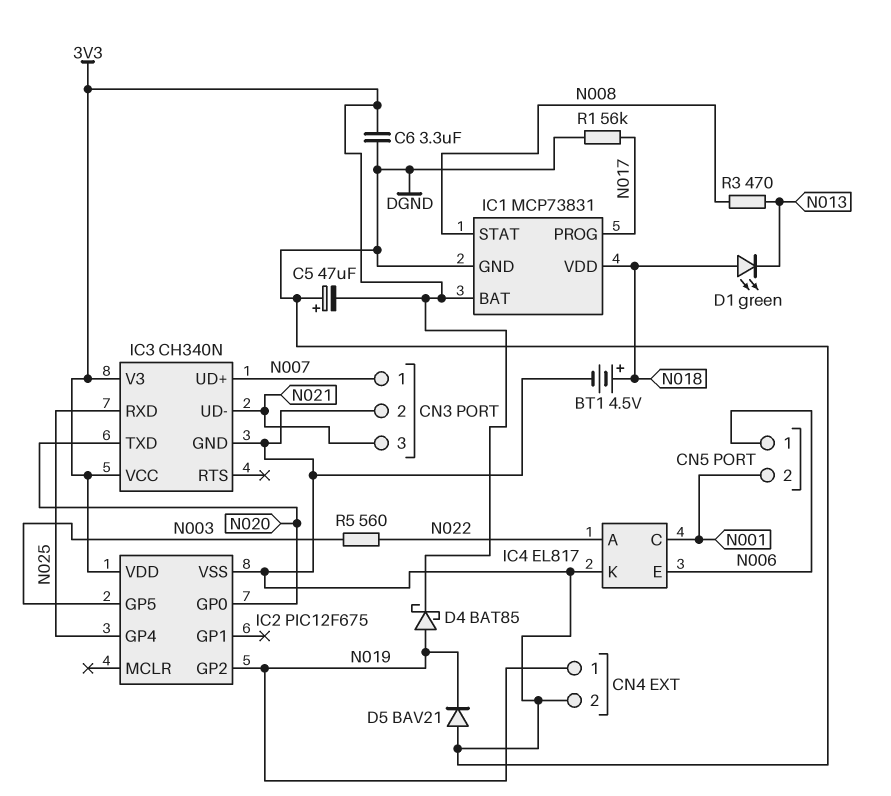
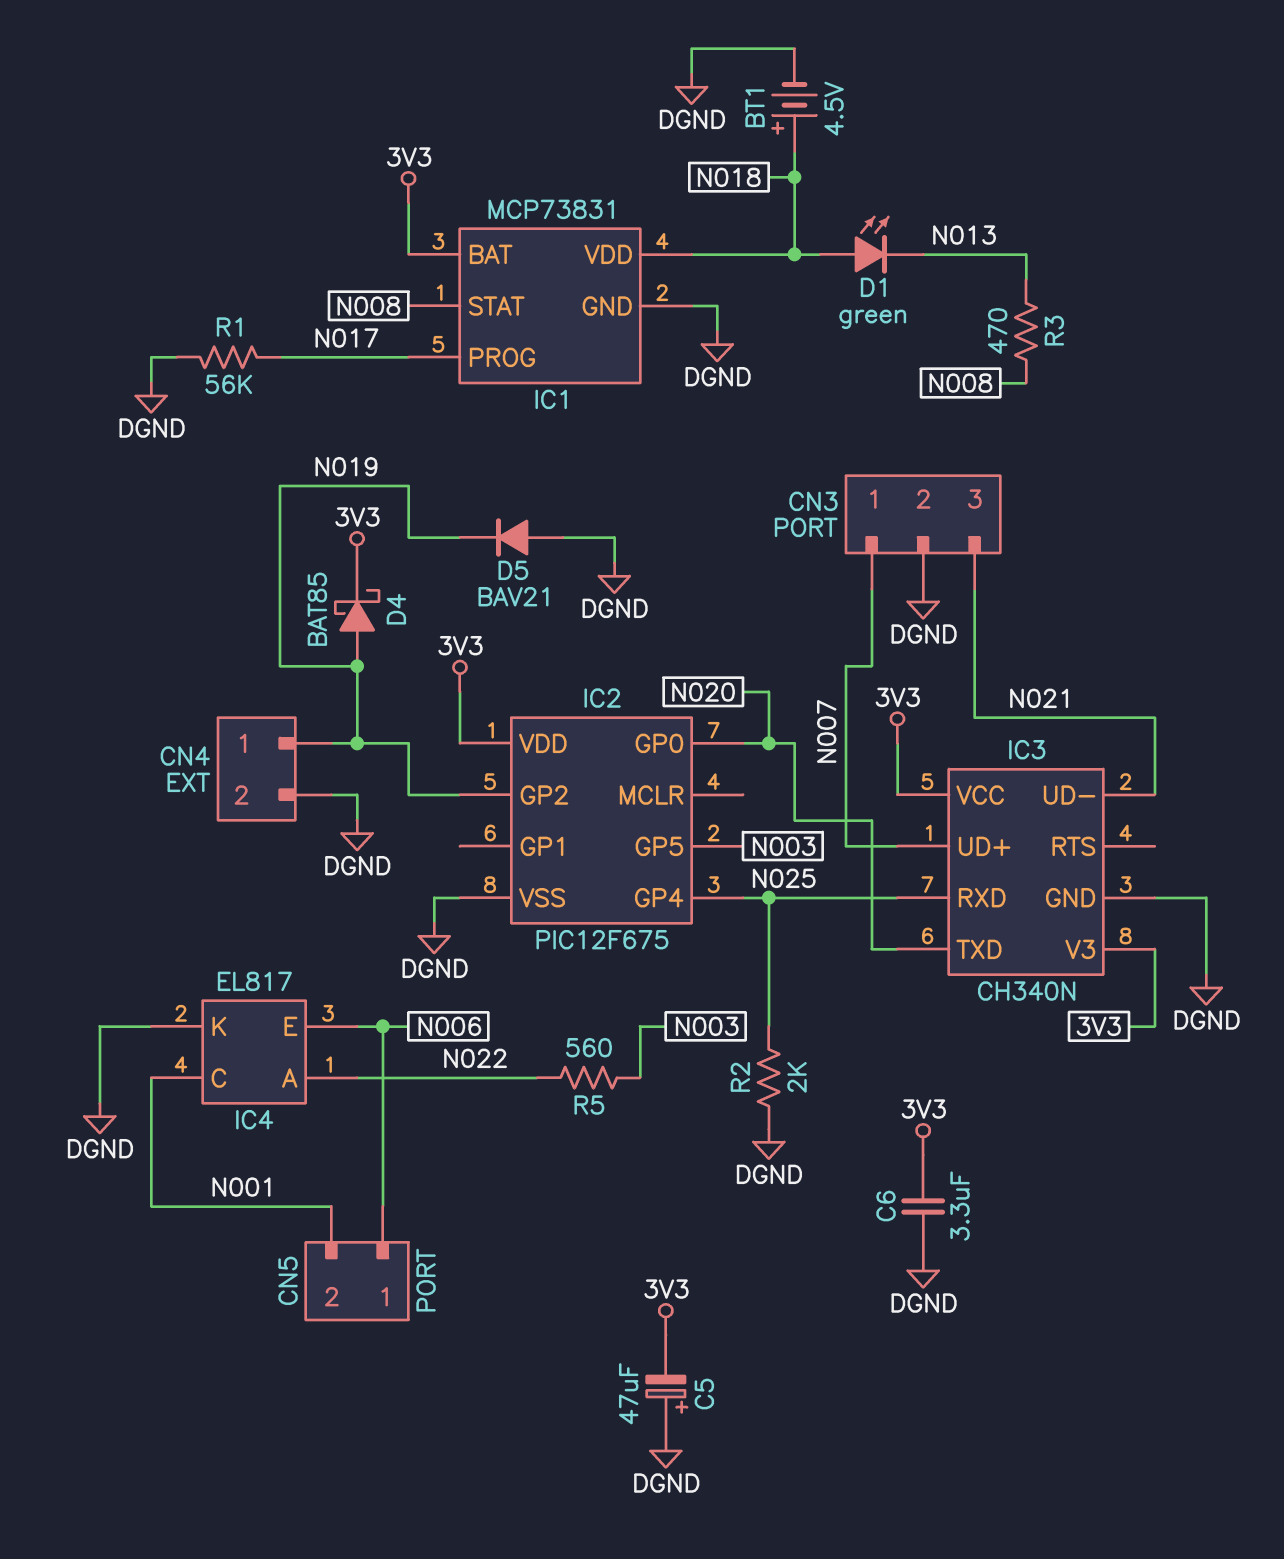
R2: none -> 2k (DGND, N025)

